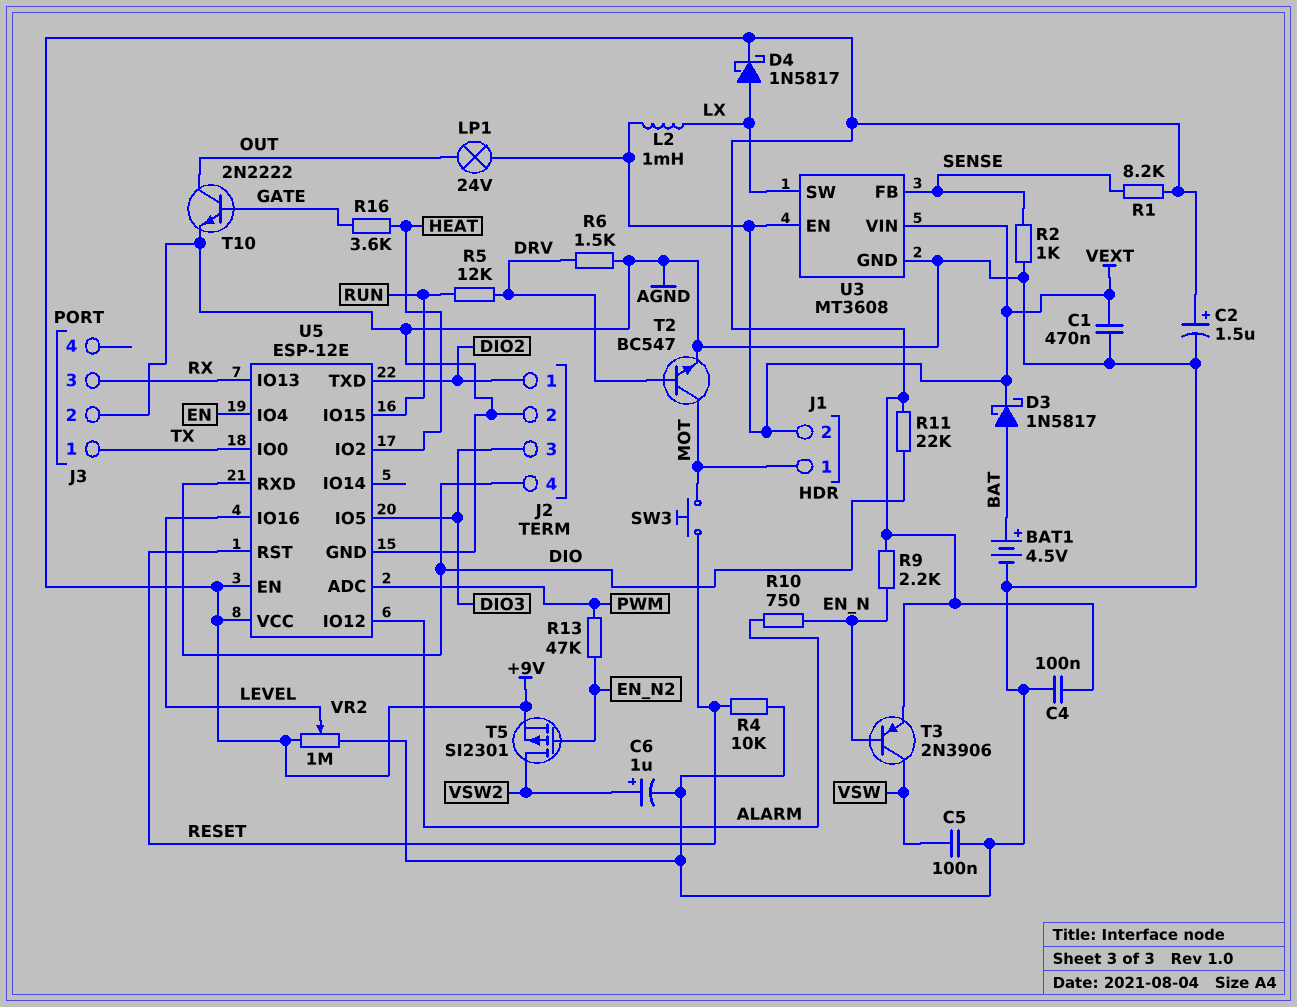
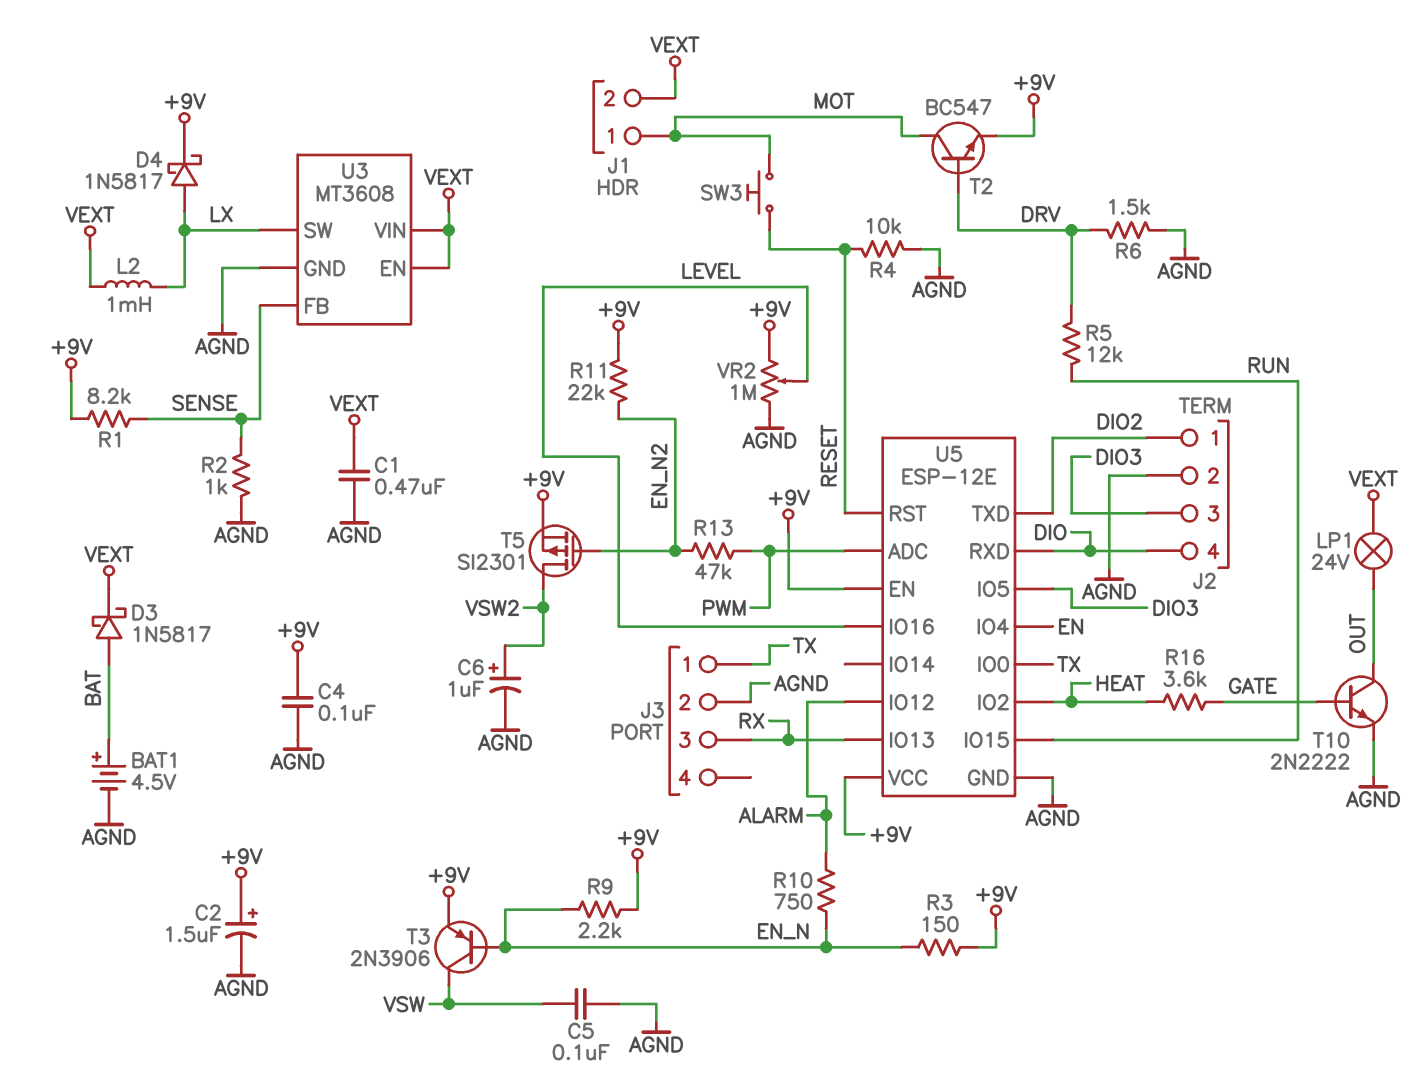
R3: none -> 150 (+9V, EN_N)
R11: 22k (+9V, DIO) -> 22k (+9V, EN_N2)
T2: NPN BC547 (B DRV, C MOT, E AGND) -> NPN BC547 (B DRV, C MOT, E +9V)

